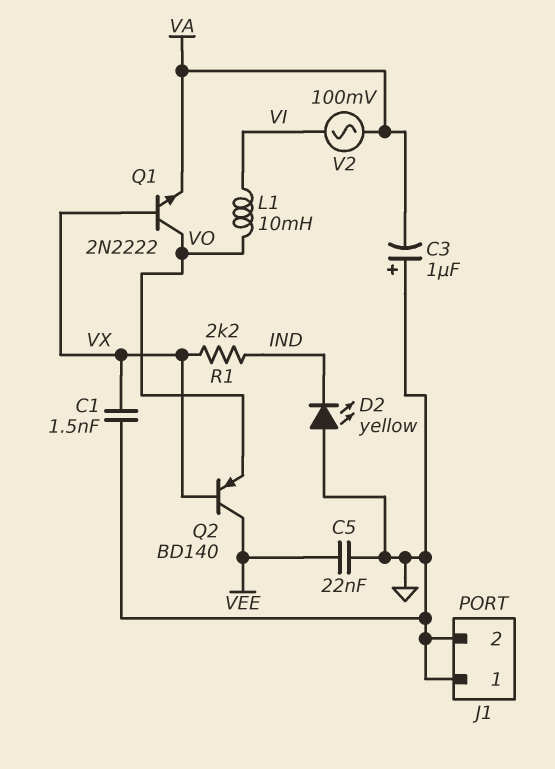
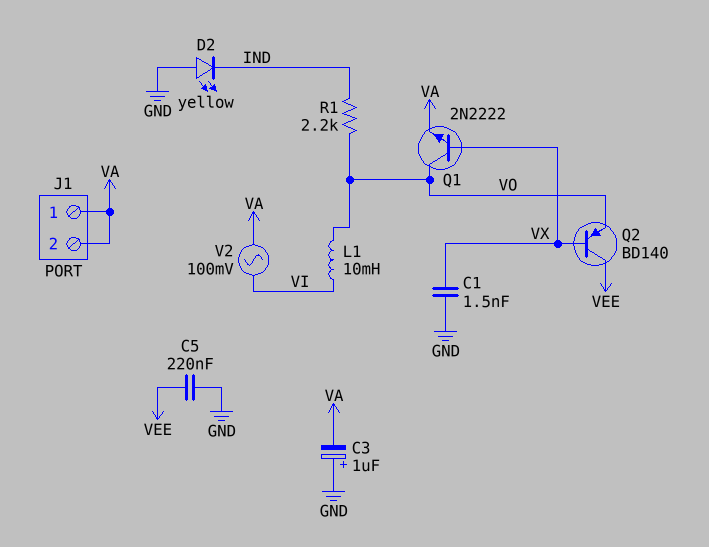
C5: 22nF (GND, VEE) -> 220nF (GND, VEE)
J1 pin 1: GND -> VA
J1 pin 2: GND -> VA
R1: 2.2k (IND, VX) -> 2.2k (IND, VO)

